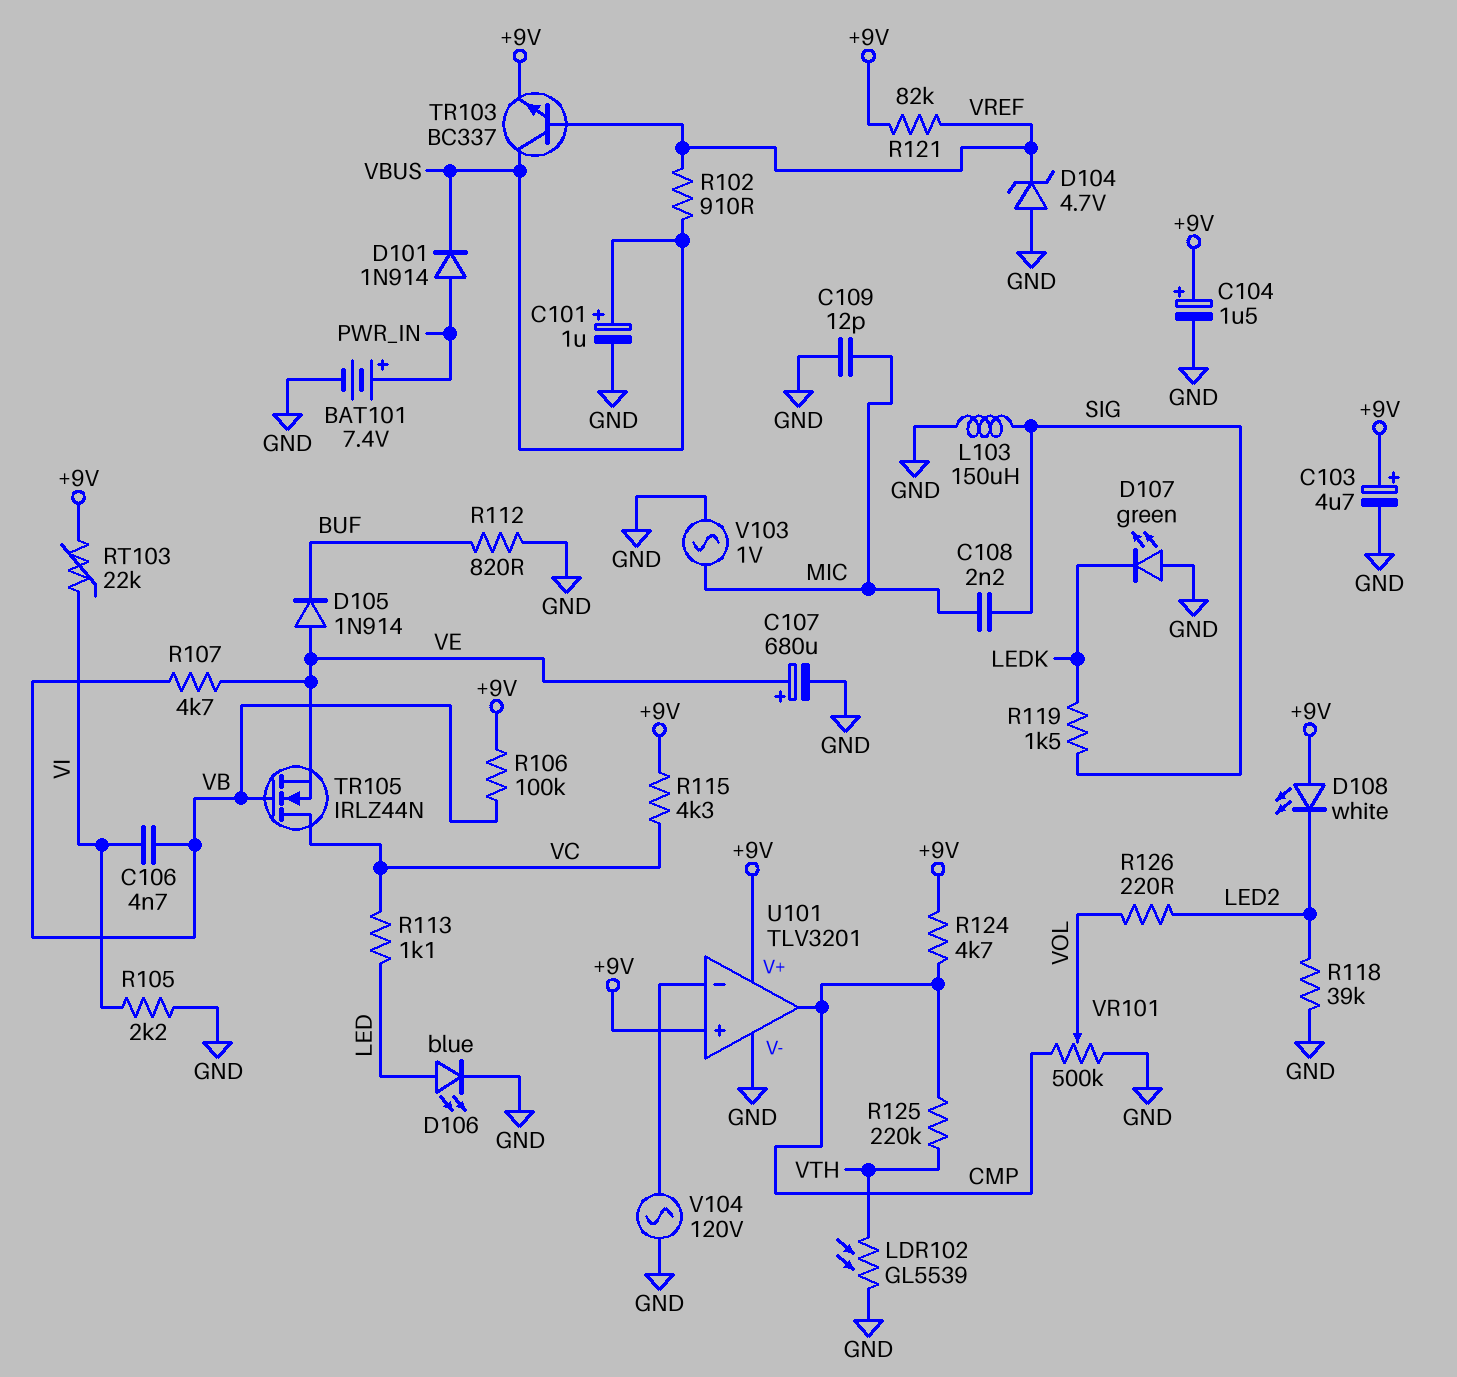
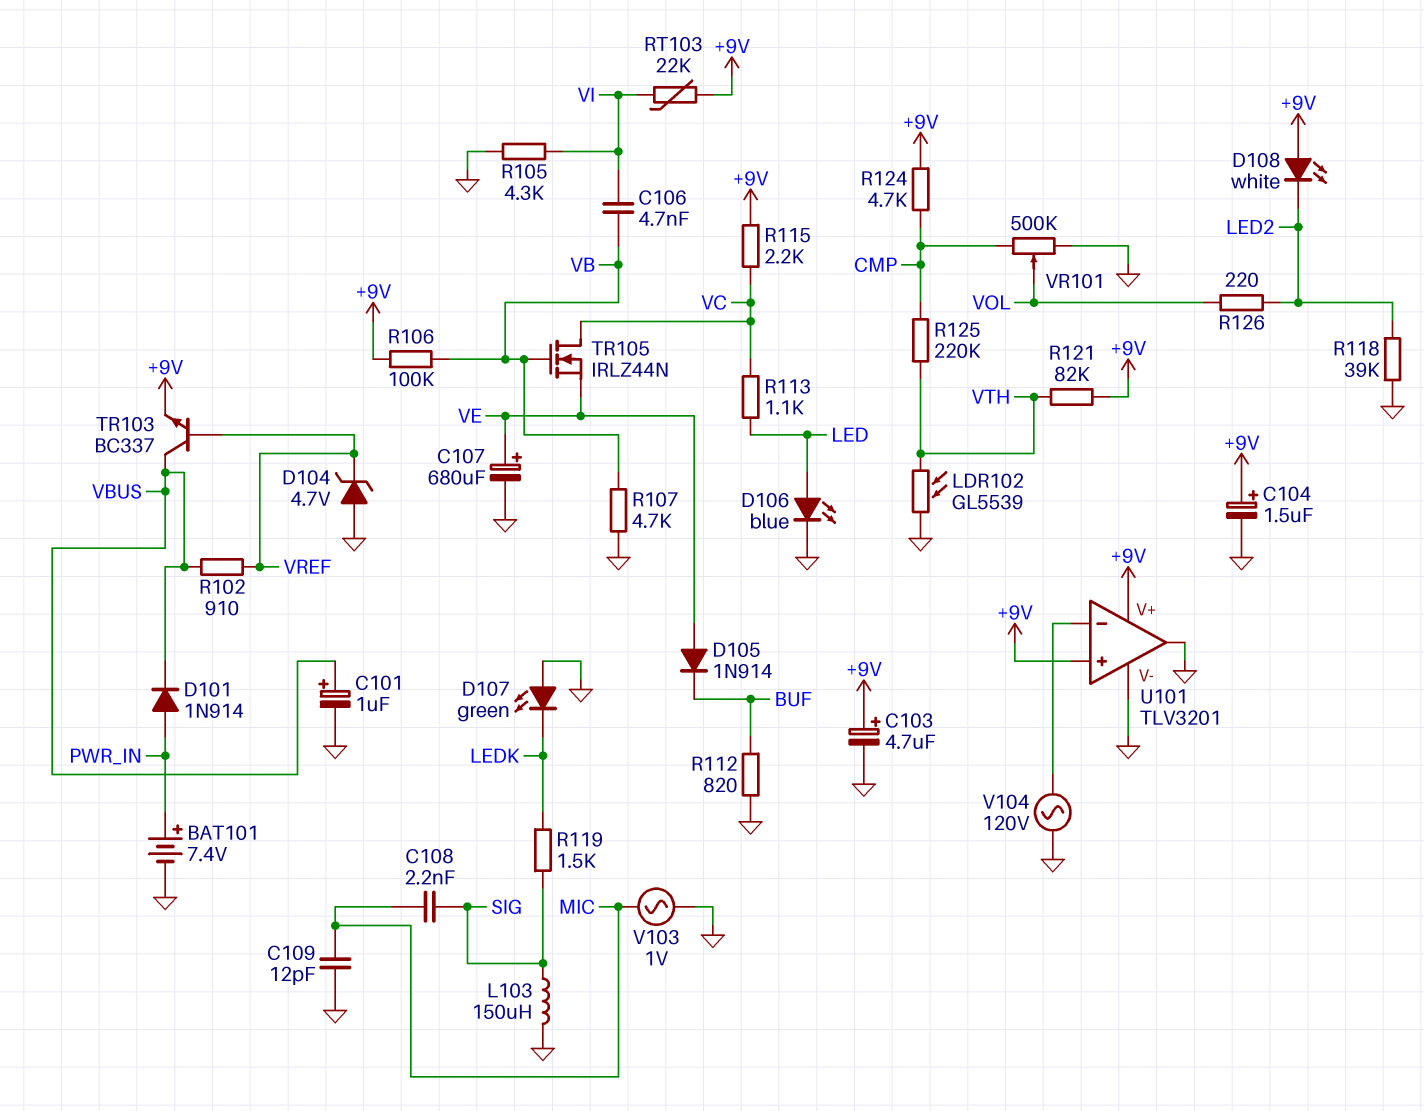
R105: 2.2k (GND, VI) -> 4.3k (GND, VI)
R107: 4.7k (VB, VE) -> 4.7k (GND, VB)
R115: 4.3k (+9V, VC) -> 2.2k (+9V, VC)
R121: 82k (+9V, VREF) -> 82k (+9V, VTH)
U101 pin out: CMP -> GND

